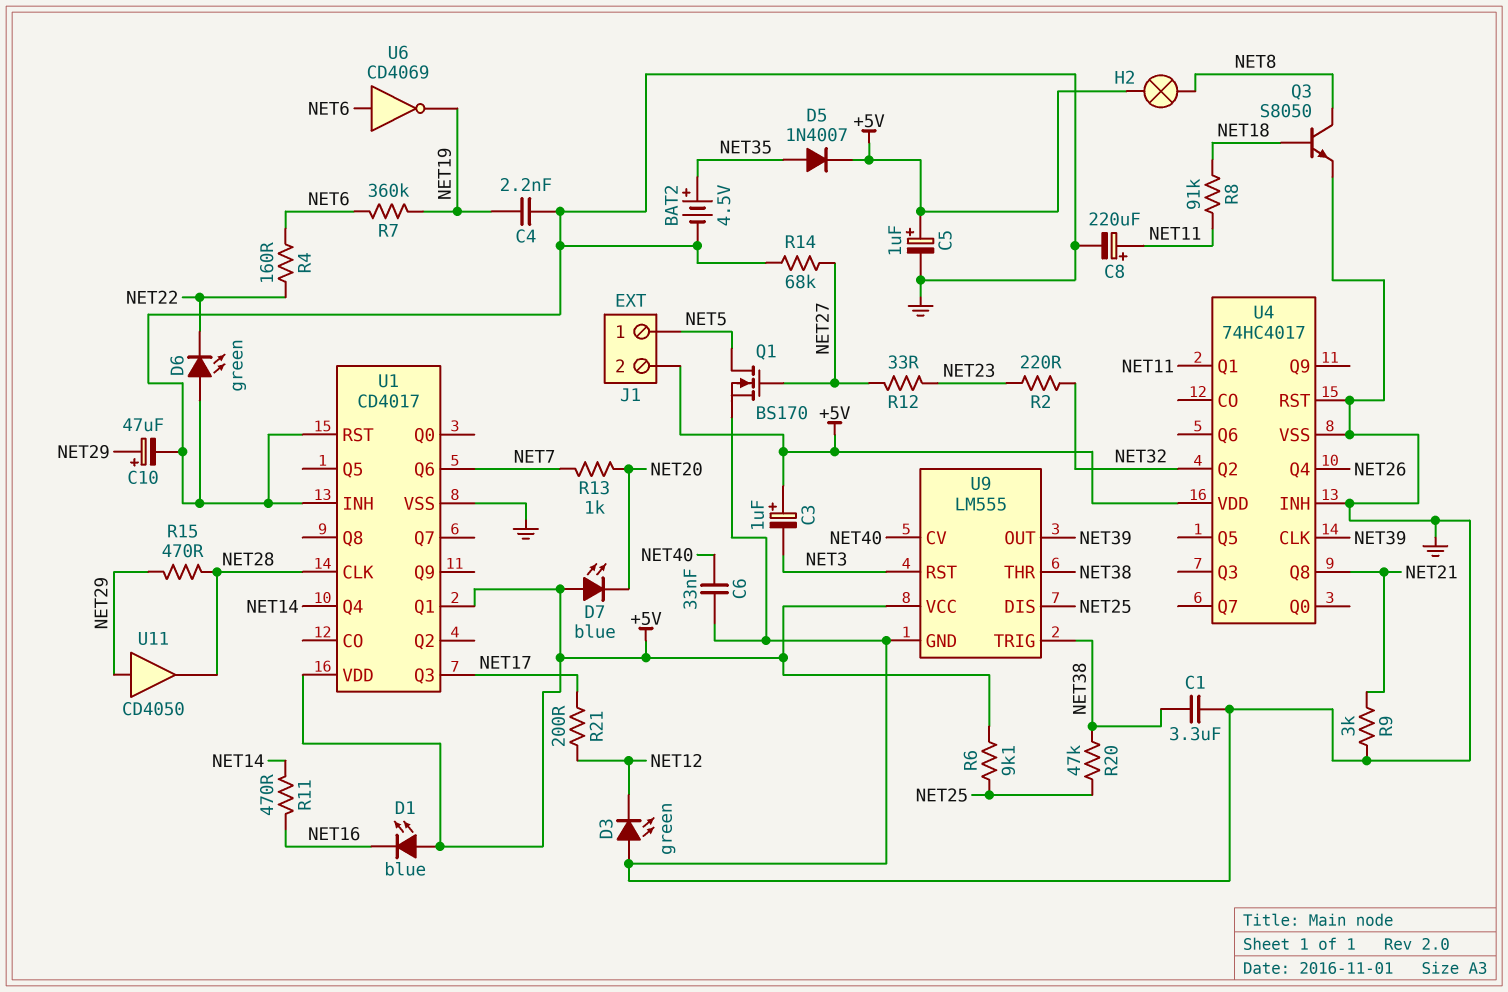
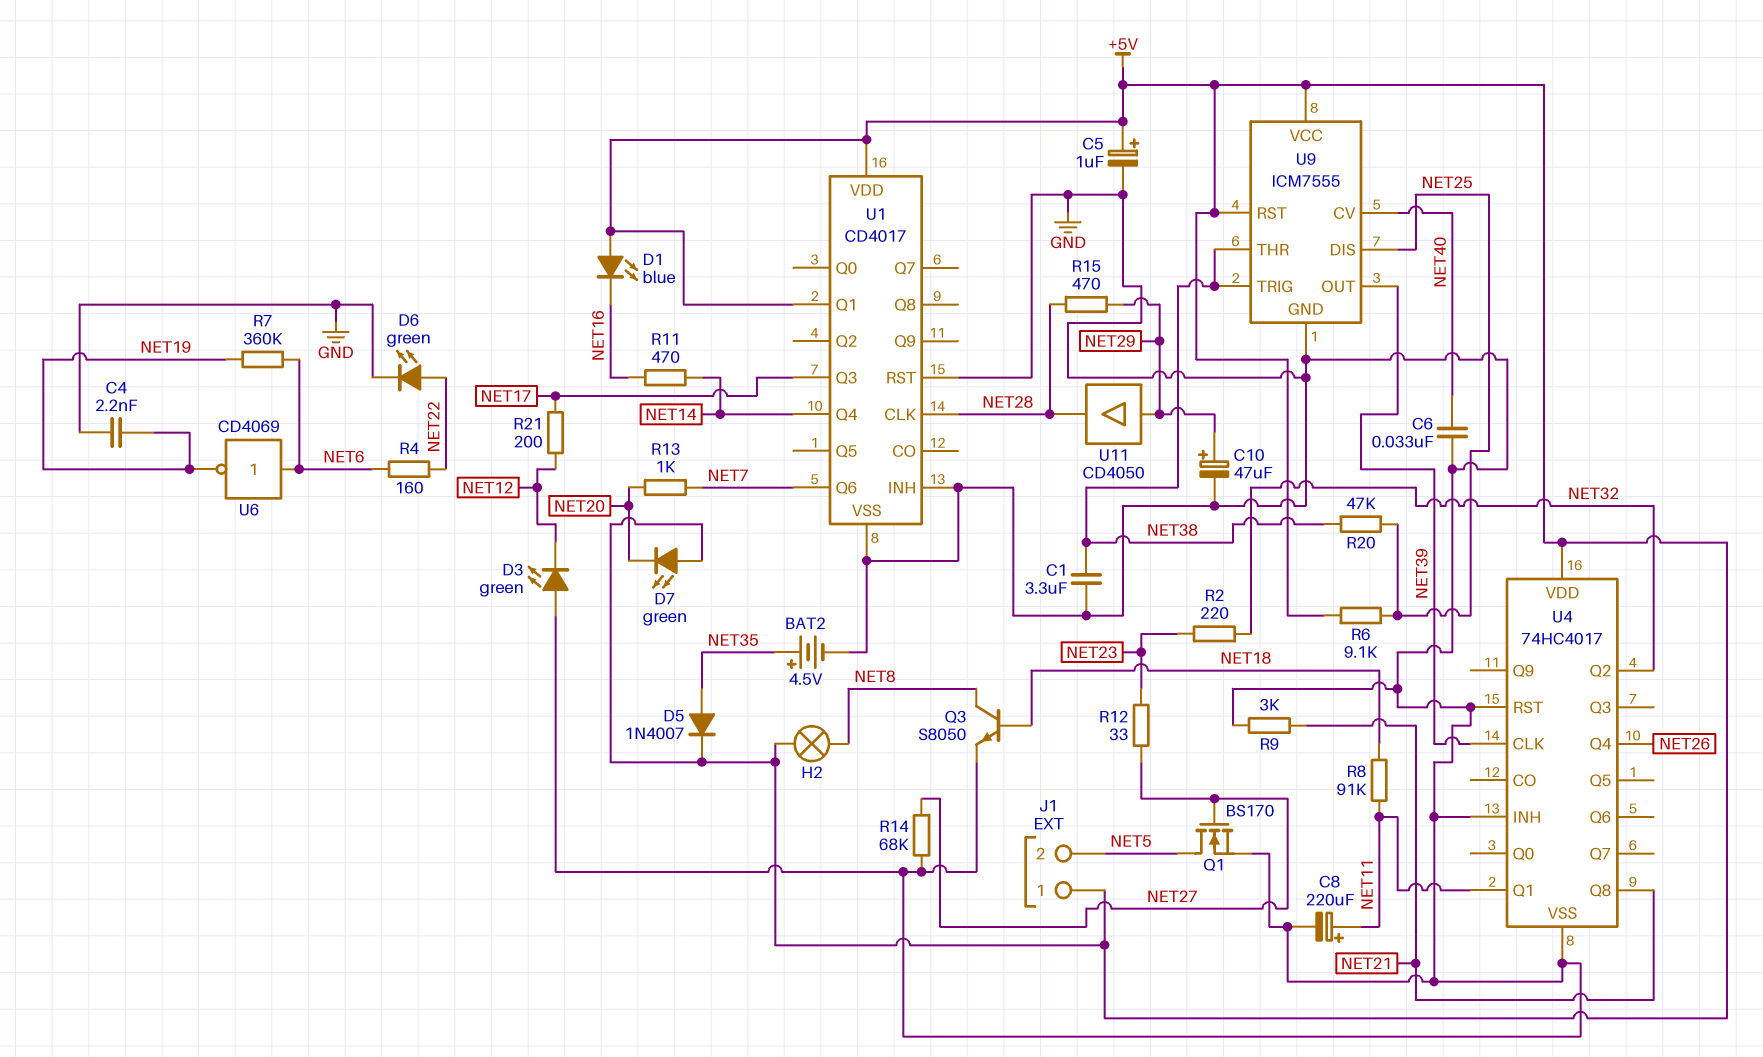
C3: 1uF (plus +5V, minus NET3) -> none
D6: LED green (A GND, K NET22) -> LED green (A NET22, K GND)
D7: LED blue (A +5V, K NET20) -> LED green (A +5V, K NET20)
J1 pin 1: NET5 -> +5V
J1 pin 2: +5V -> NET5
U9: LM555 -> ICM7555
U9 pin RST: NET3 -> +5V

